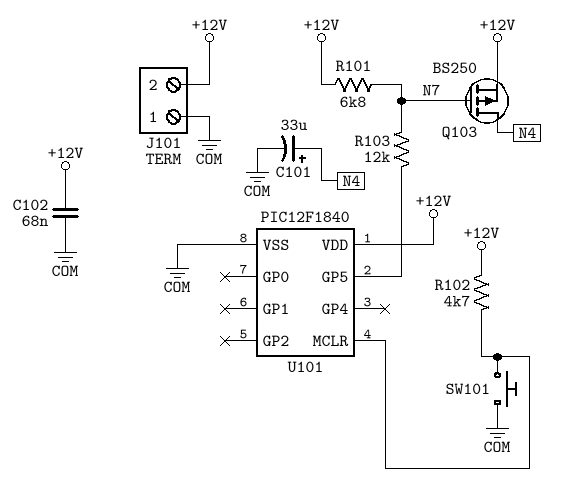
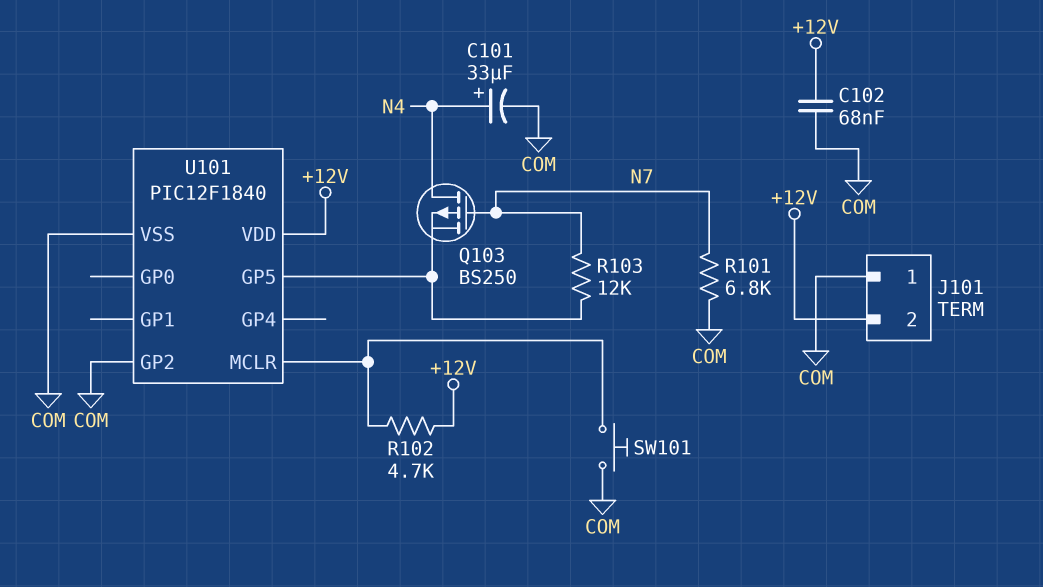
Q103: PMOS BS250 (G N7, D N4, S +12V) -> PMOS BS250 (G N7, D N4, S U101/GP5)
R101: 6.8k (+12V, N7) -> 6.8k (COM, N7)
U101 pin GP2: none -> COM

